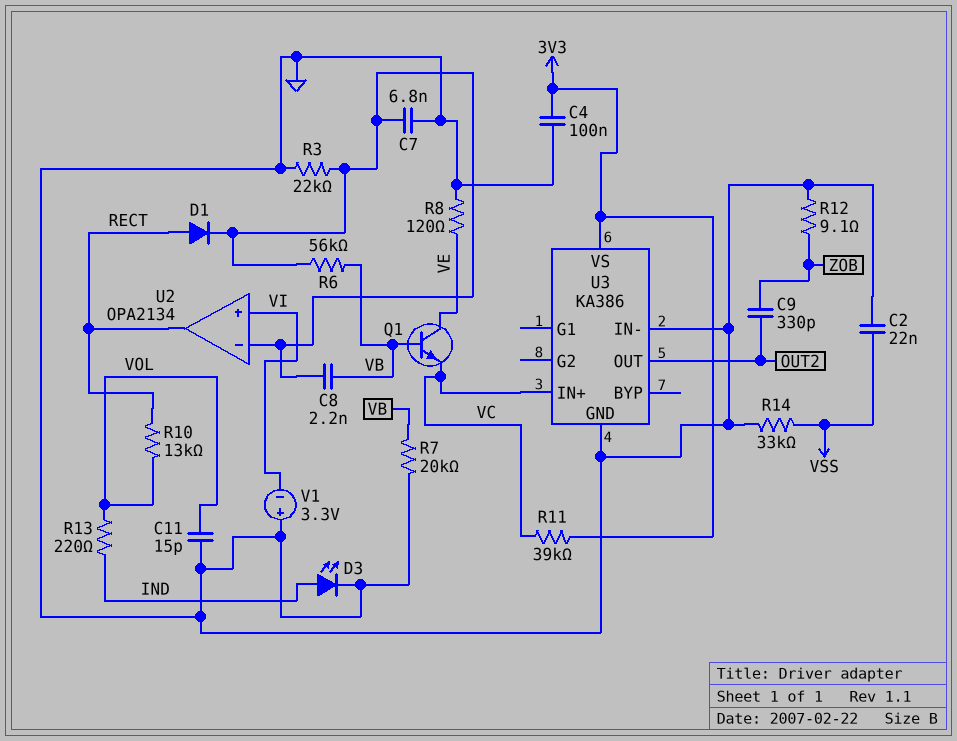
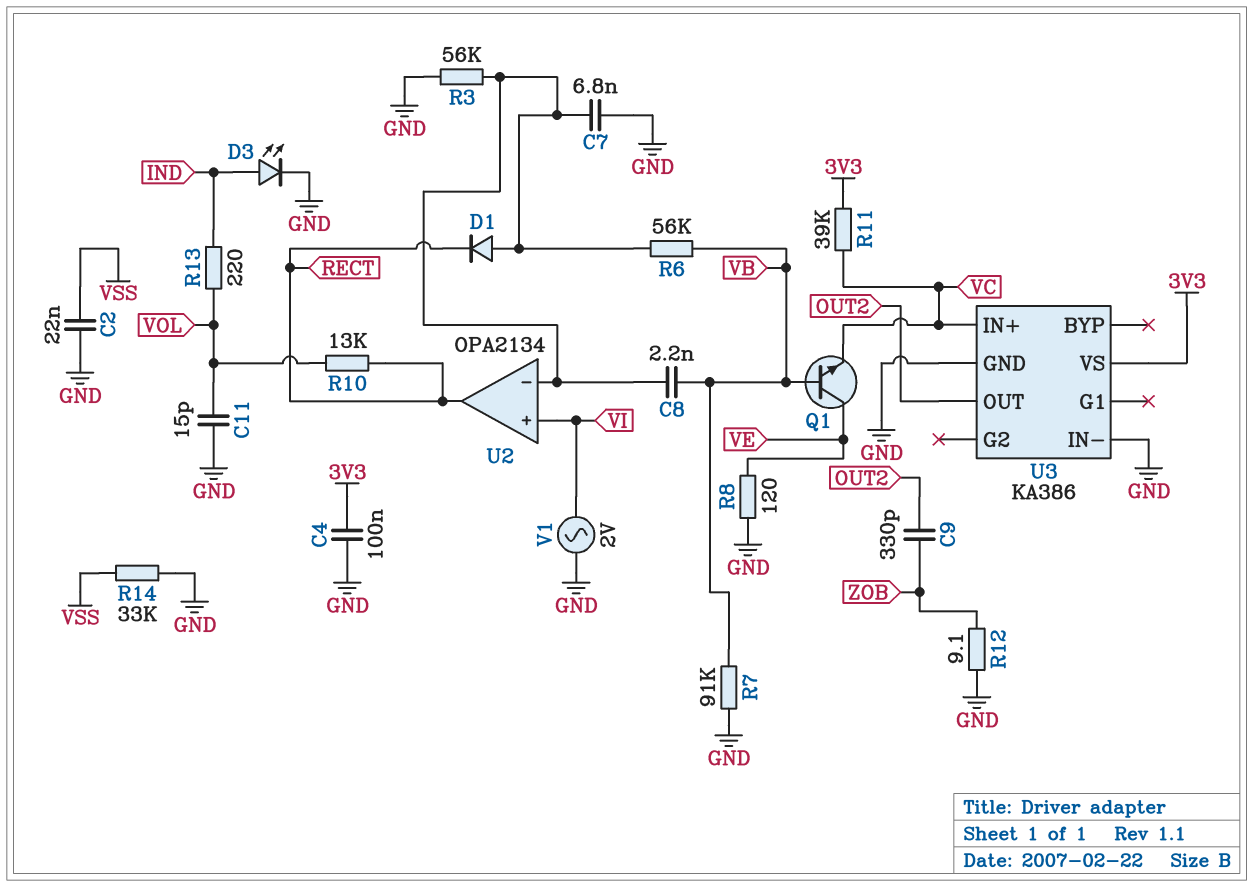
D1: diode (A RECT, K U2/in-) -> diode (A U2/in-, K RECT)
R3: 22k (GND, U2/in-) -> 56k (GND, U2/in-)
R7: 20k (GND, VB) -> 91k (GND, VB)
V1: 3.3V (plus GND, minus VI) -> AC 2V (GND, VI)

